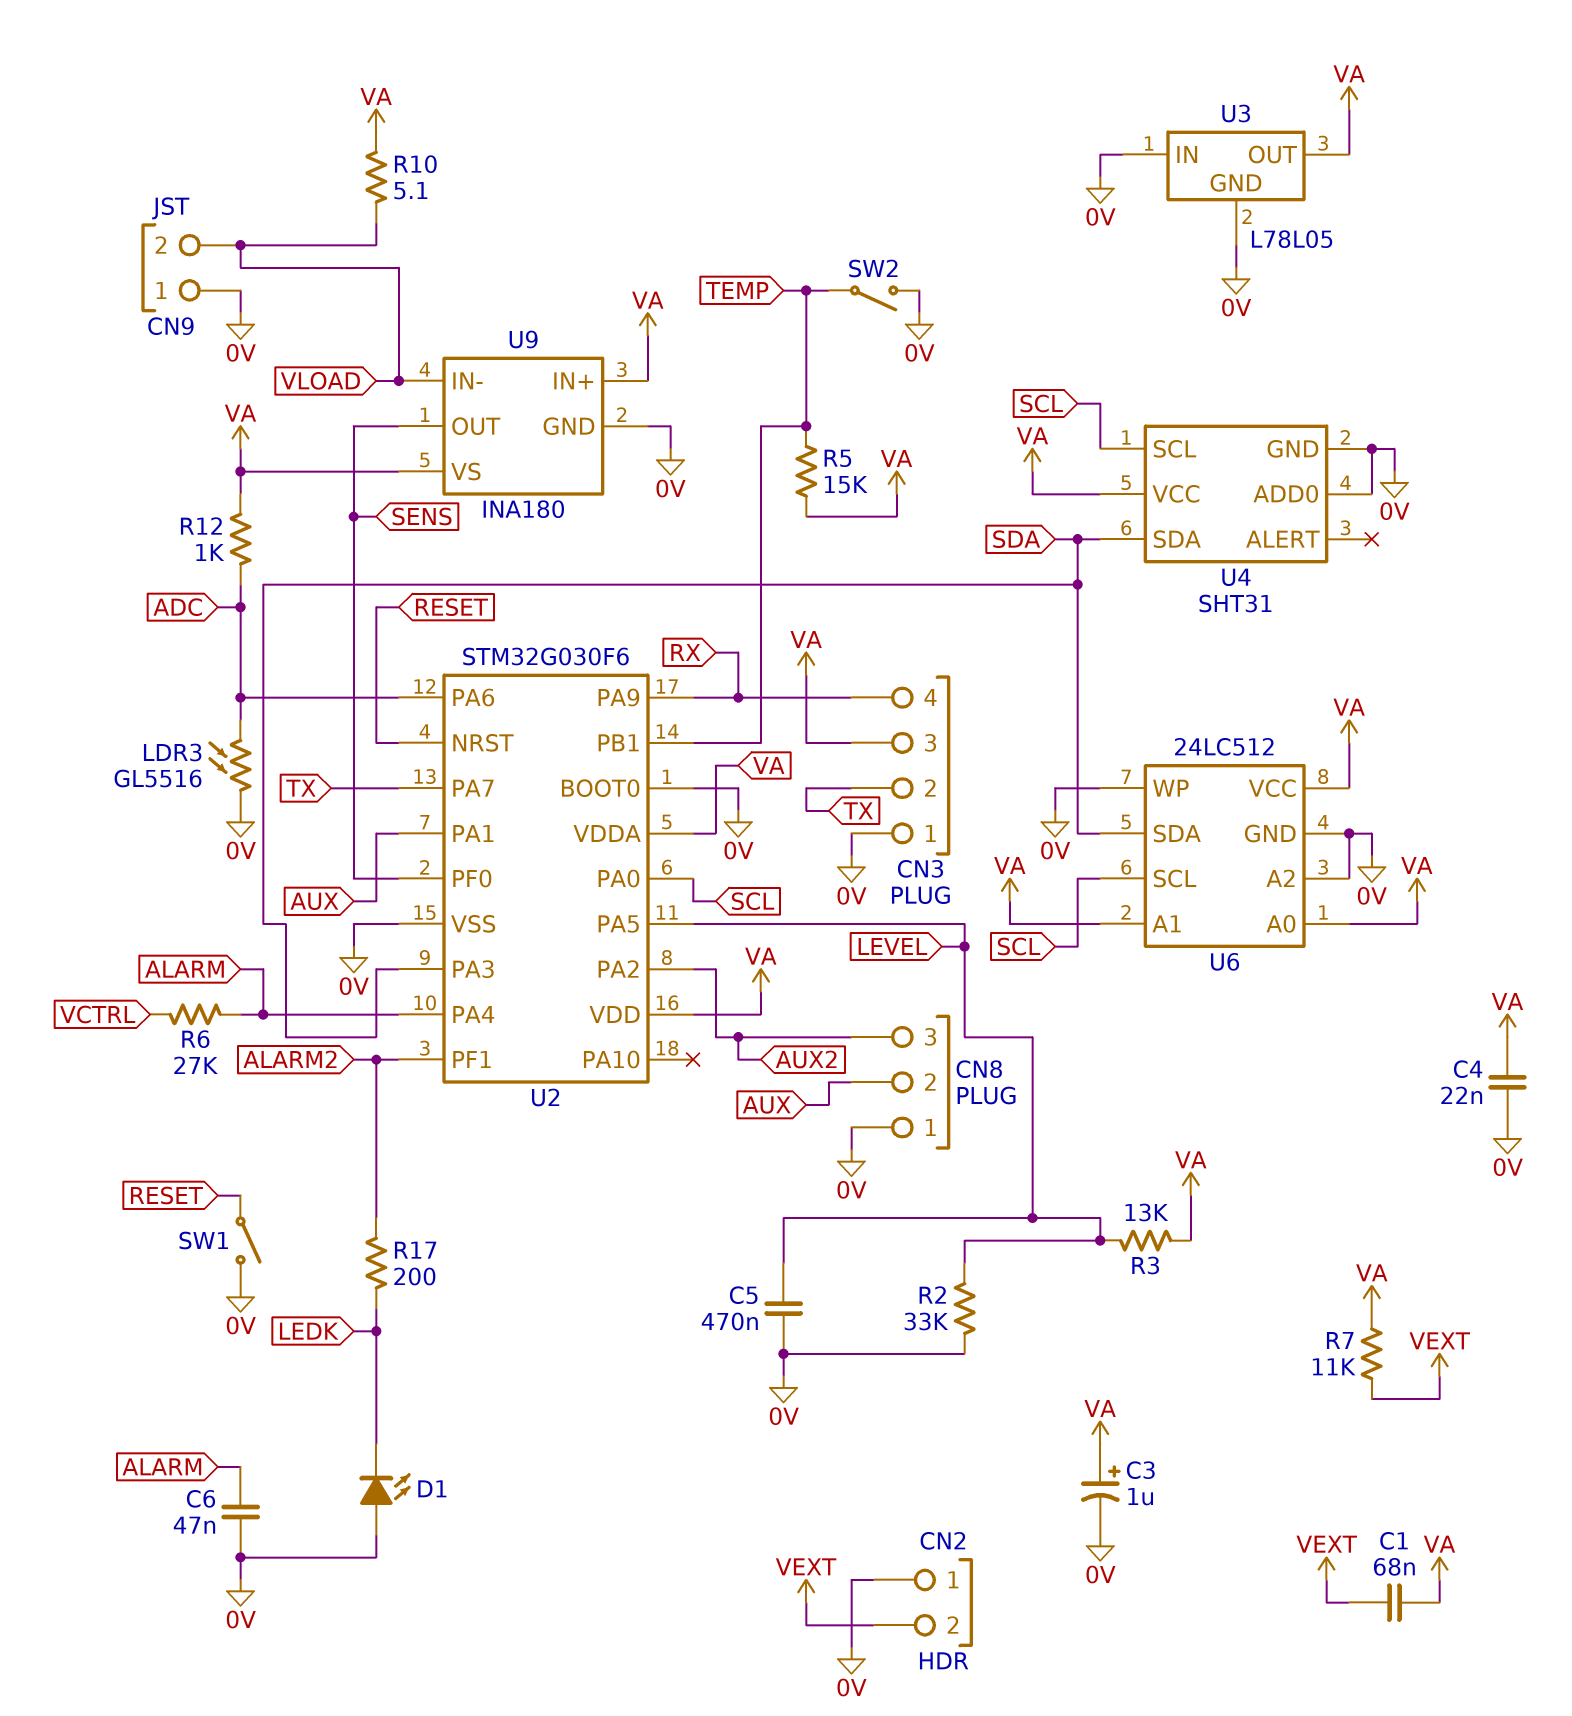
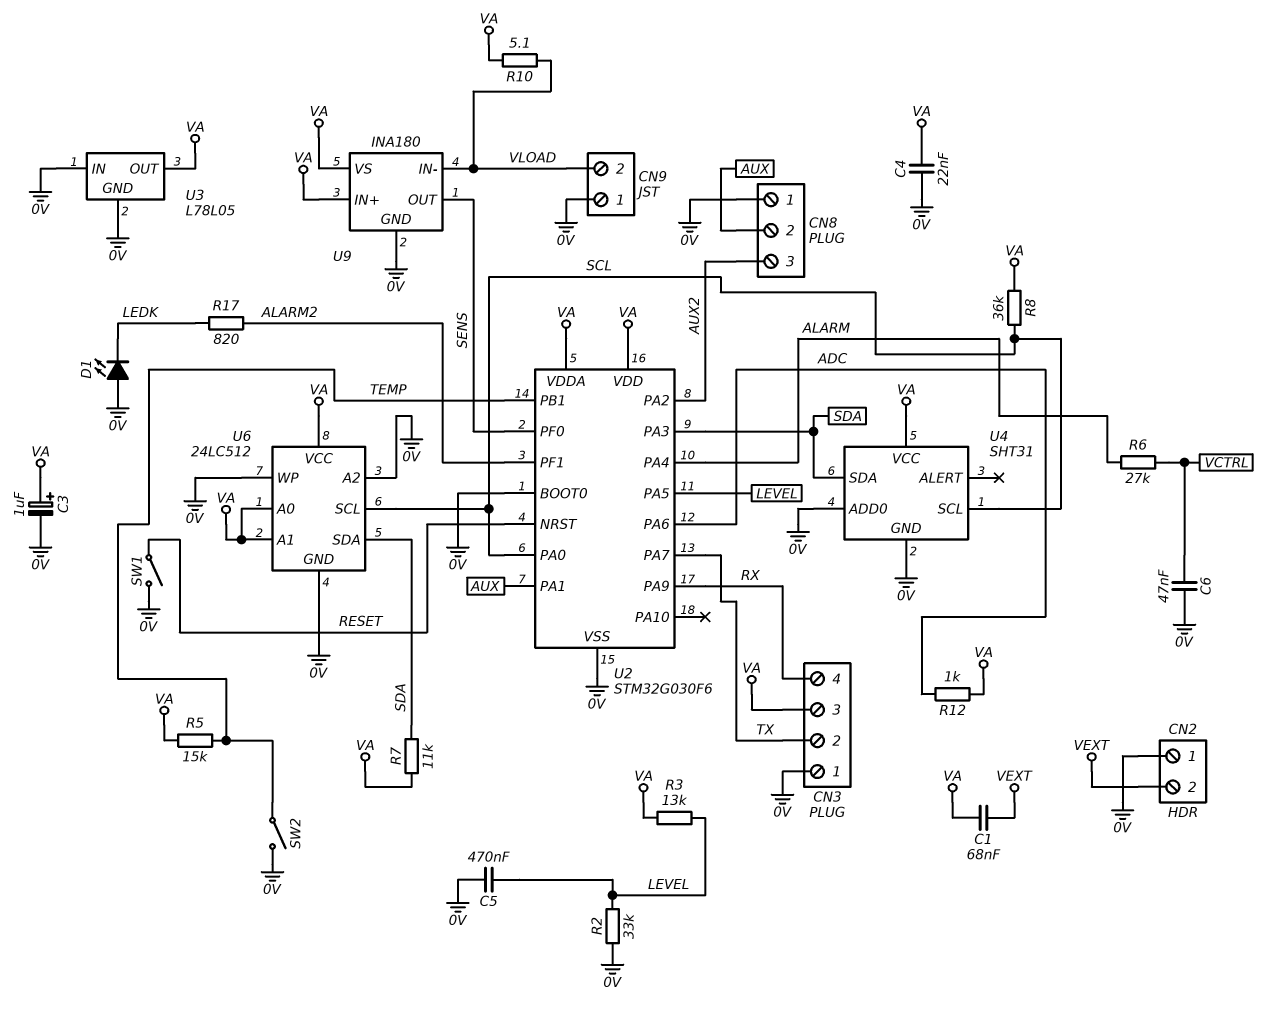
C6: 47nF (0V, ALARM) -> 47nF (0V, VCTRL)
LDR3: GL5516 (0V, ADC) -> none
R7: 11k (VA, VEXT) -> 11k (SDA, VA)
R8: none -> 36k (SCL, VA)
R17: 200 (ALARM2, LEDK) -> 820 (ALARM2, LEDK)

